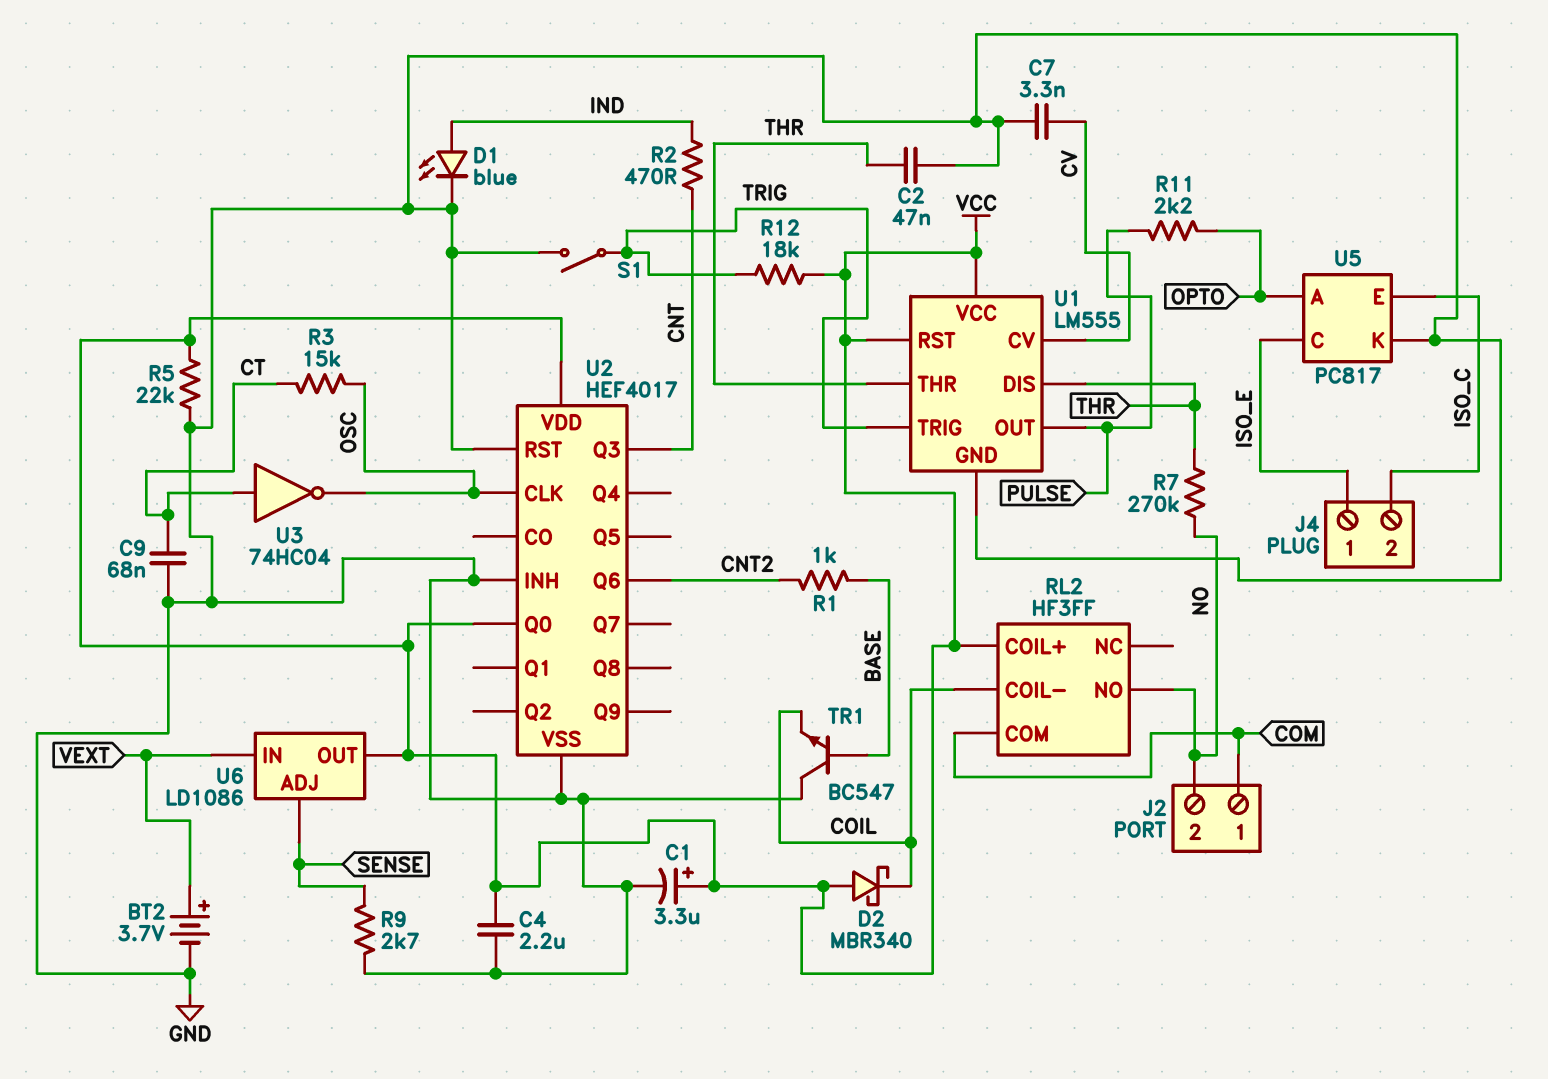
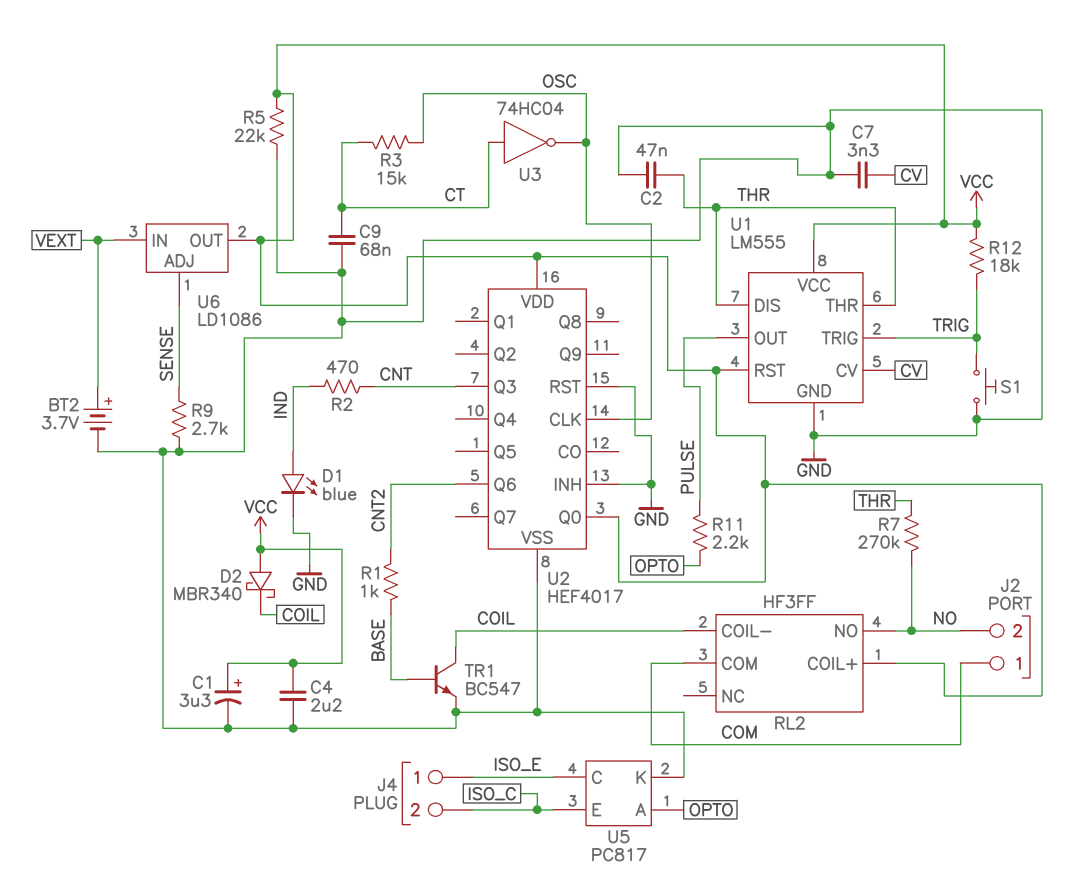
S1: switch (GND, TRIG) -> button (GND, TRIG)
TR1: NPN BC547 (B BASE, C GND, E COIL) -> NPN BC547 (B BASE, C COIL, E GND)

